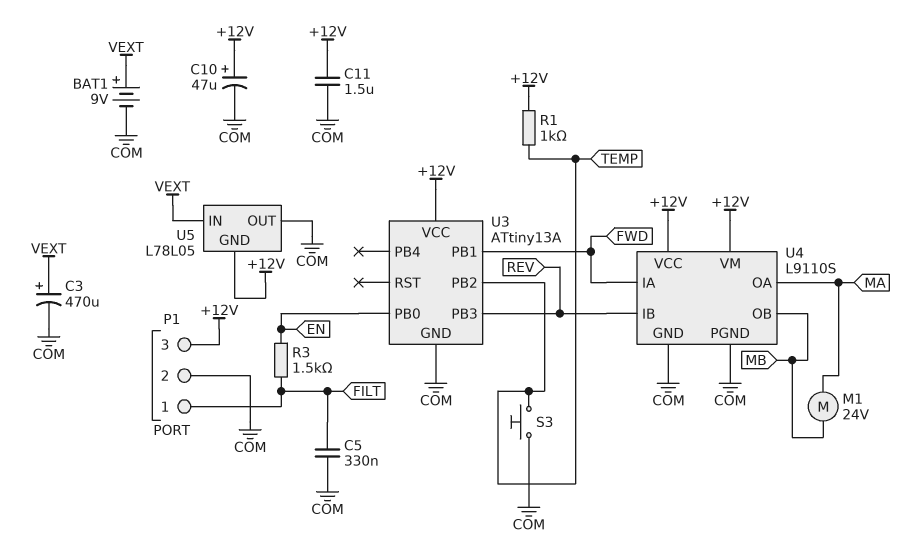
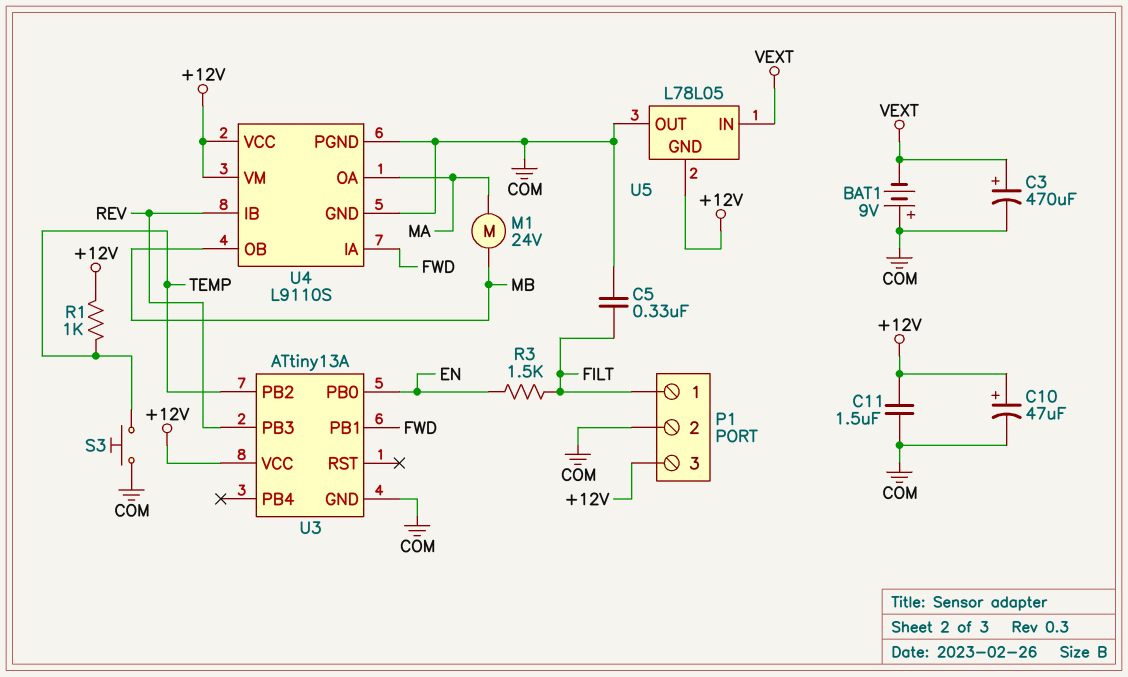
BAT1: 9V (plus VEXT, minus COM) -> 9V (plus COM, minus VEXT)

